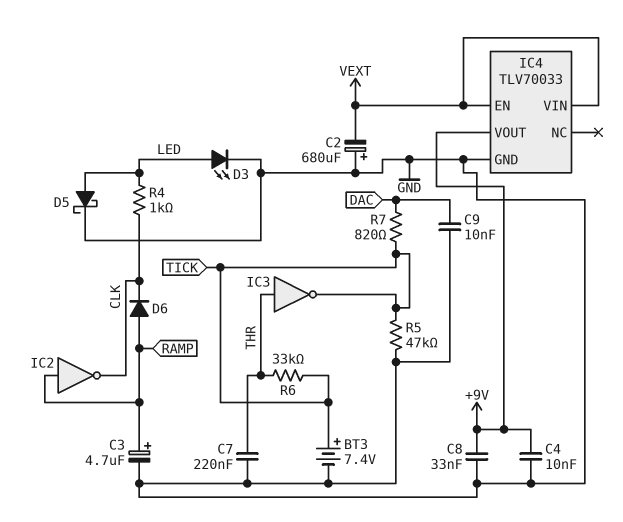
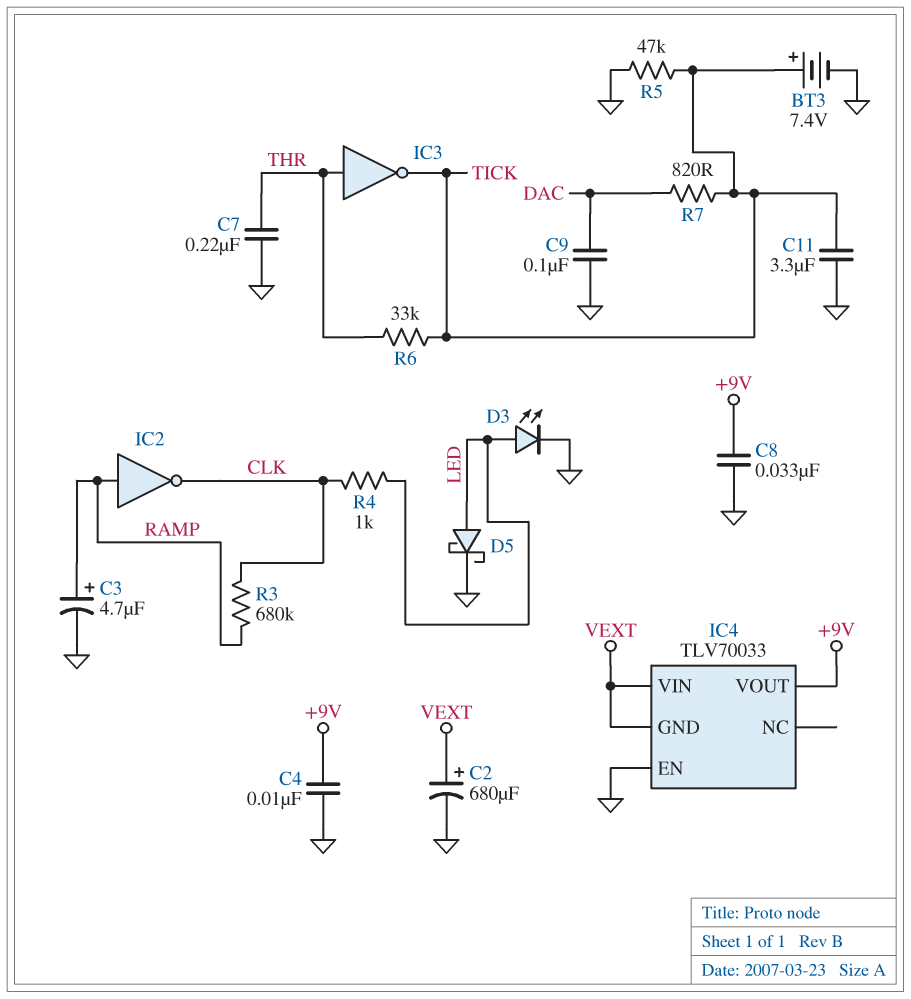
C2: 680uF (plus GND, minus VEXT) -> 680uF (plus VEXT, minus GND)
C9: 10nF (DAC, GND) -> 100nF (DAC, GND)
C11: none -> 3.3uF (GND, TICK)
D6: diode (A RAMP, K CLK) -> none
IC4 pin EN: VEXT -> GND
IC4 pin GND: GND -> VEXT
R3: none -> 680k (CLK, RAMP)

